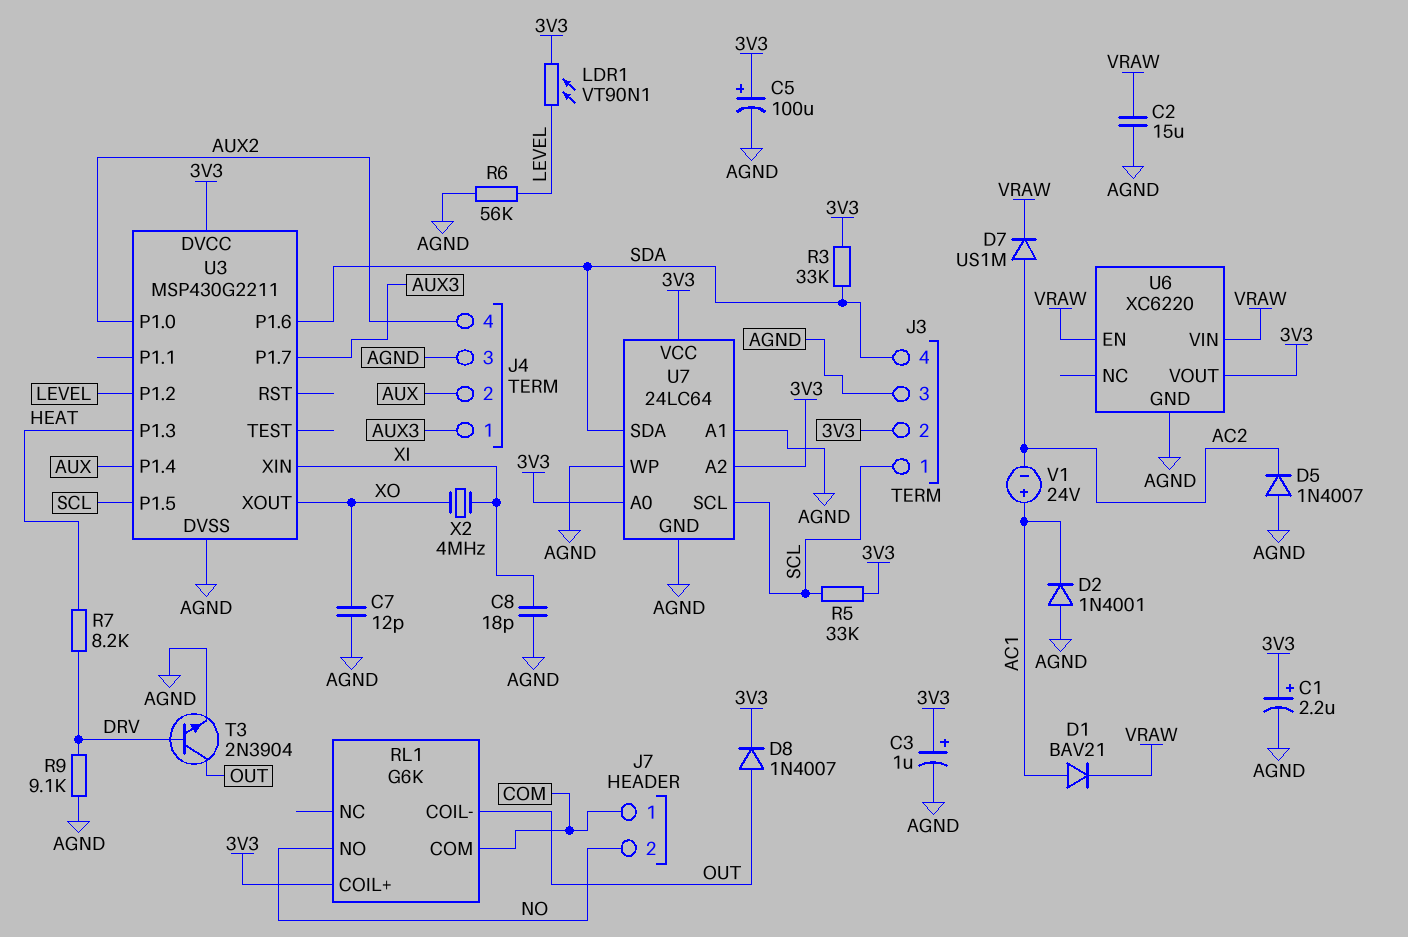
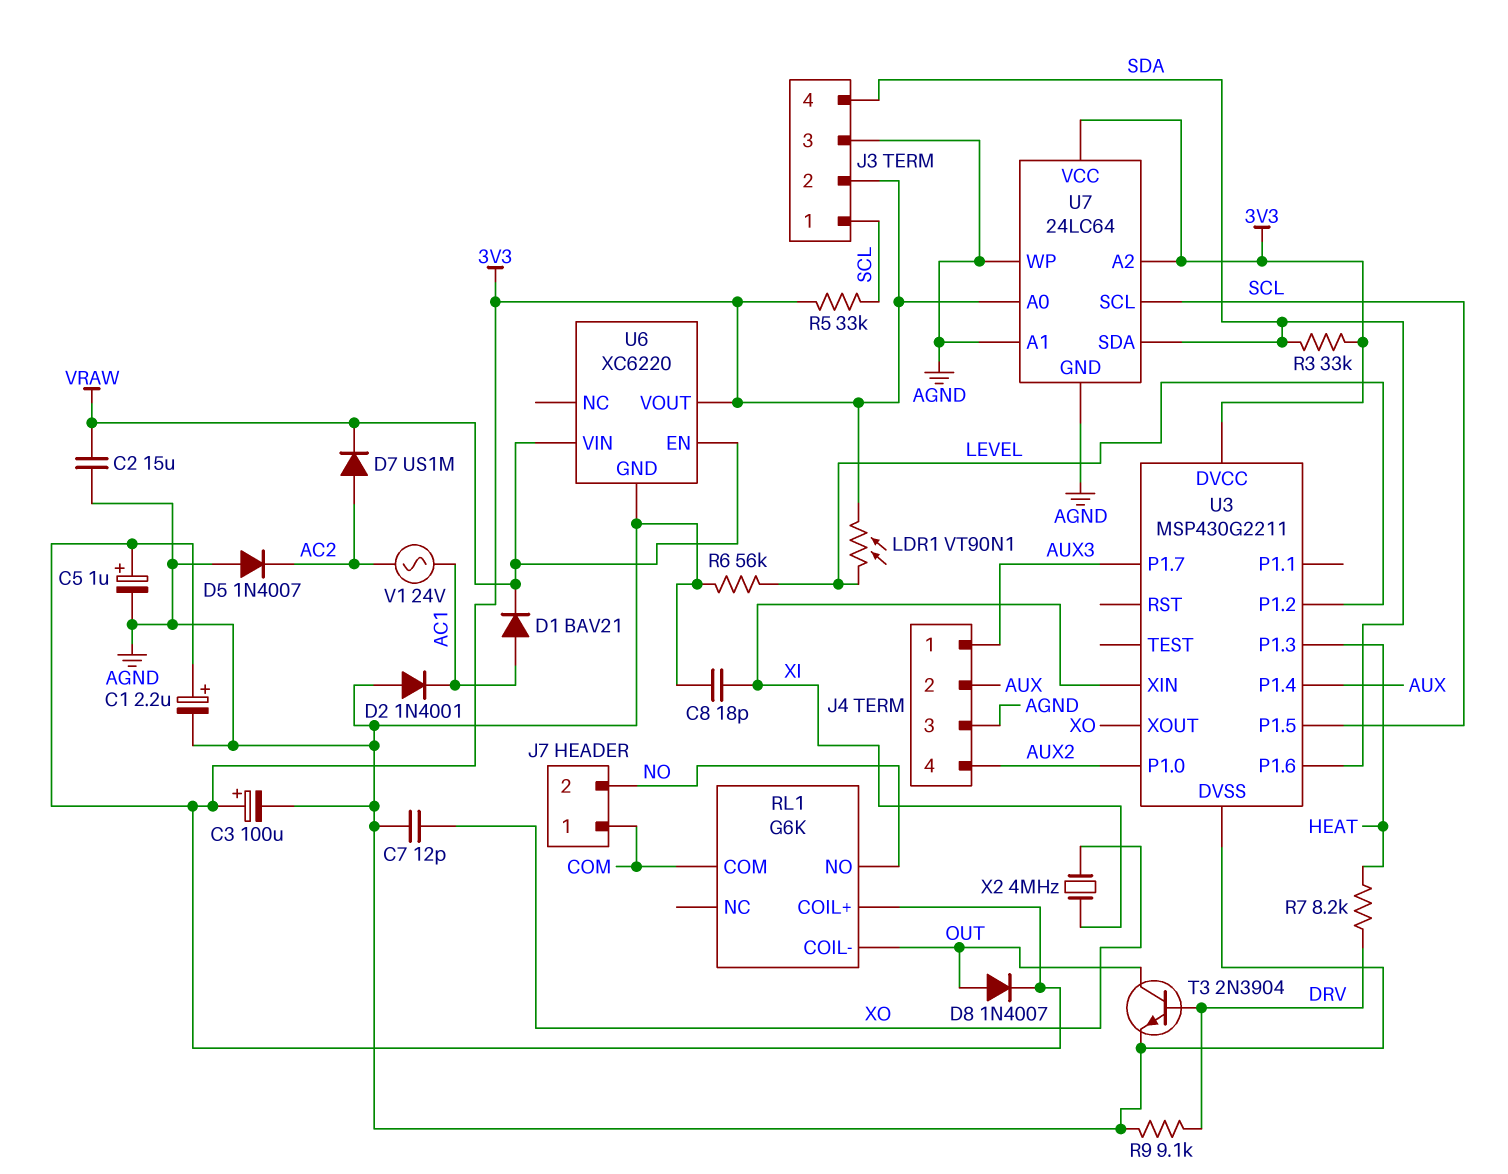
C3: 1uF (plus 3V3, minus AGND) -> 100uF (plus 3V3, minus AGND)
C5: 100uF (plus 3V3, minus AGND) -> 1uF (plus 3V3, minus AGND)
V1: 24V (plus AC1, minus AC2) -> AC 24V (AC1, AC2)

